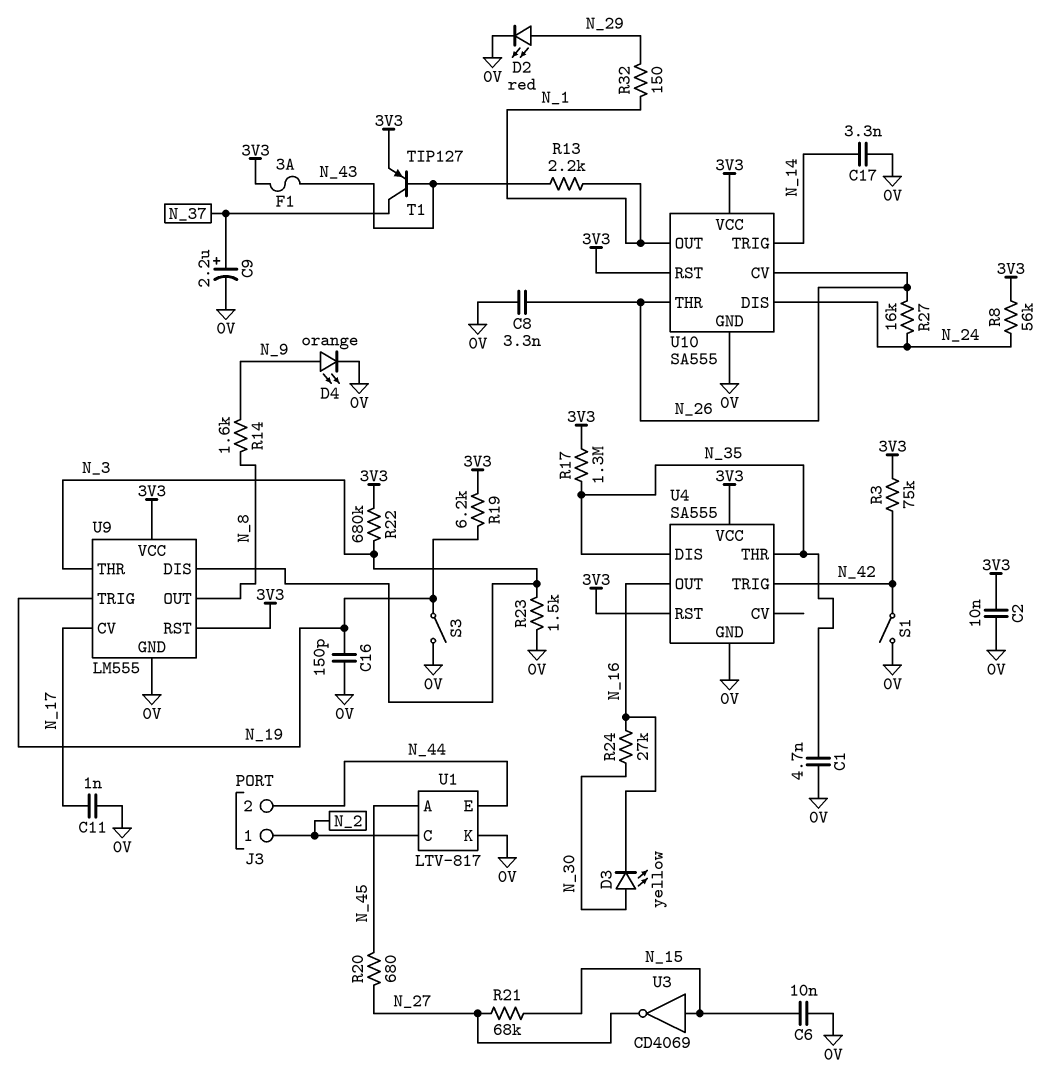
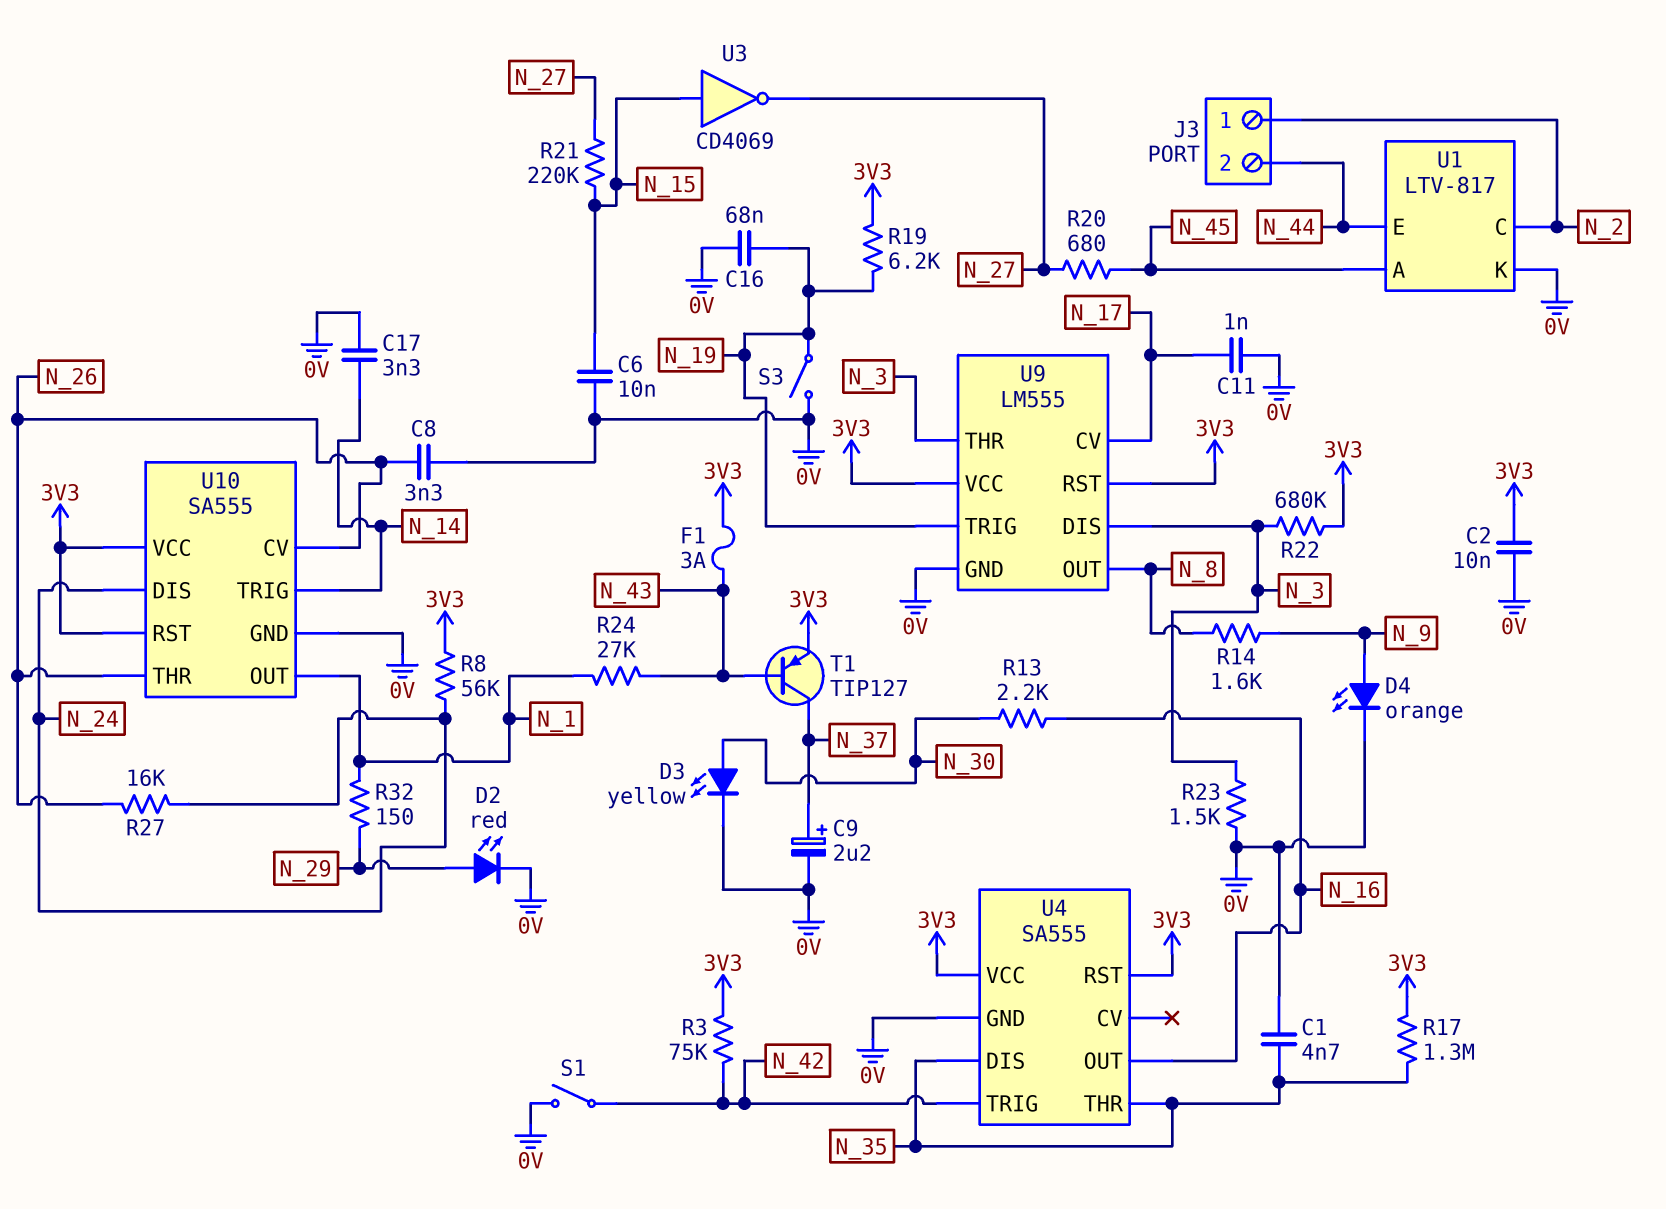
C16: 150pF (0V, N_19) -> 68nF (0V, N_19)
D3: LED yellow (A N_30, K N_16) -> LED yellow (A N_30, K 0V)
R13: 2.2k (N_1, N_43) -> 2.2k (N_16, N_30)
R21: 68k (N_15, N_27) -> 220k (N_15, N_27)
R24: 27k (N_16, N_30) -> 27k (N_1, N_43)

